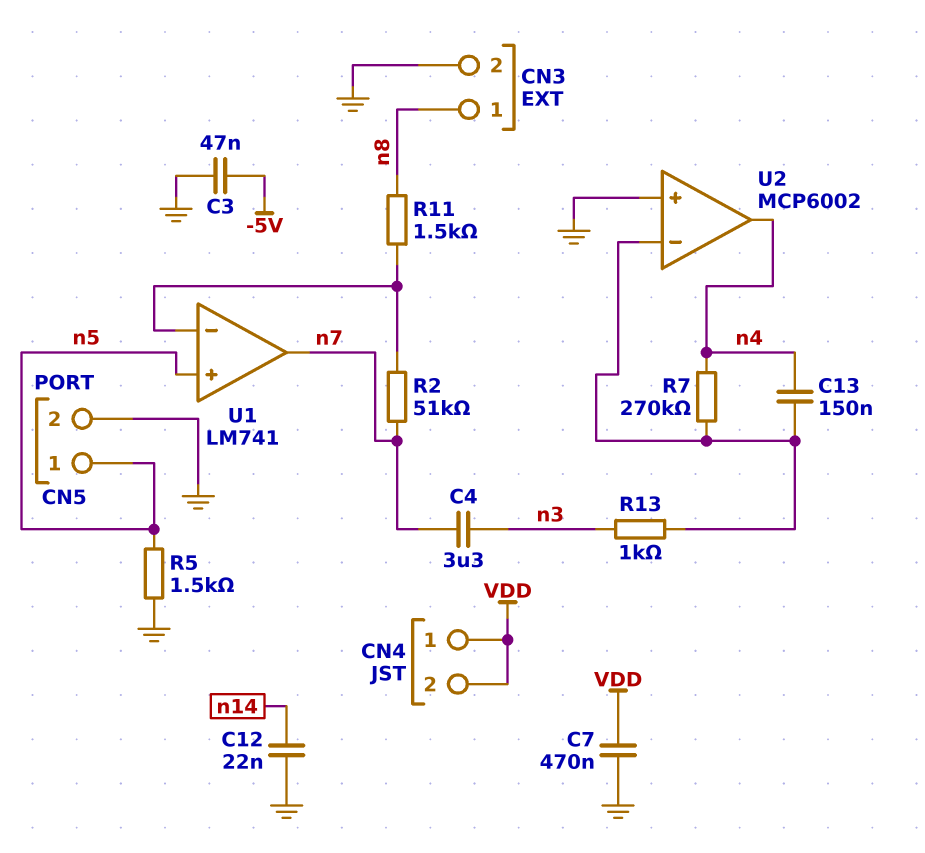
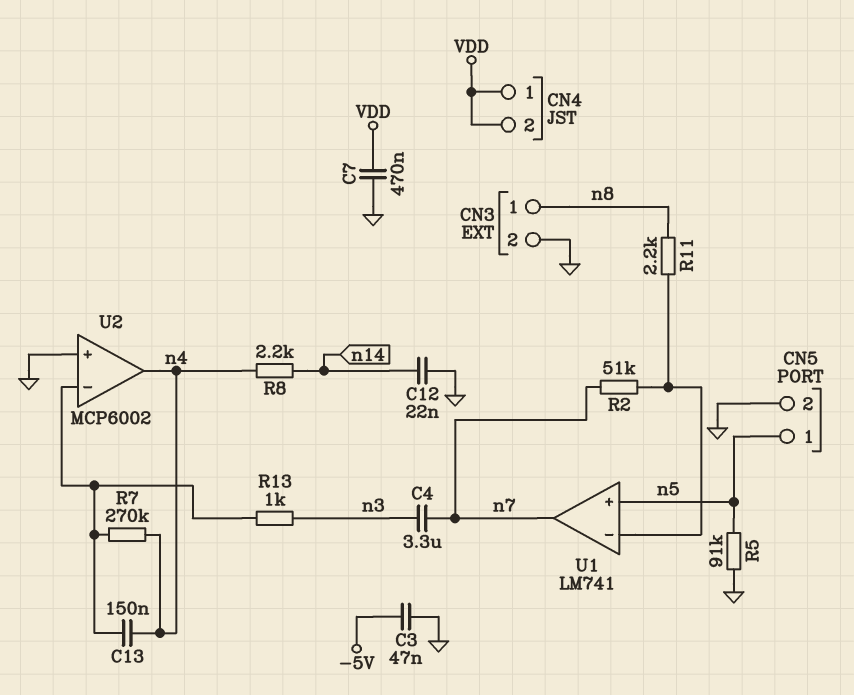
R5: 1.5k (GND, n5) -> 91k (GND, n5)
R8: none -> 2.2k (n4, n14)
R11: 1.5k (U1/in-, n8) -> 2.2k (U1/in-, n8)

